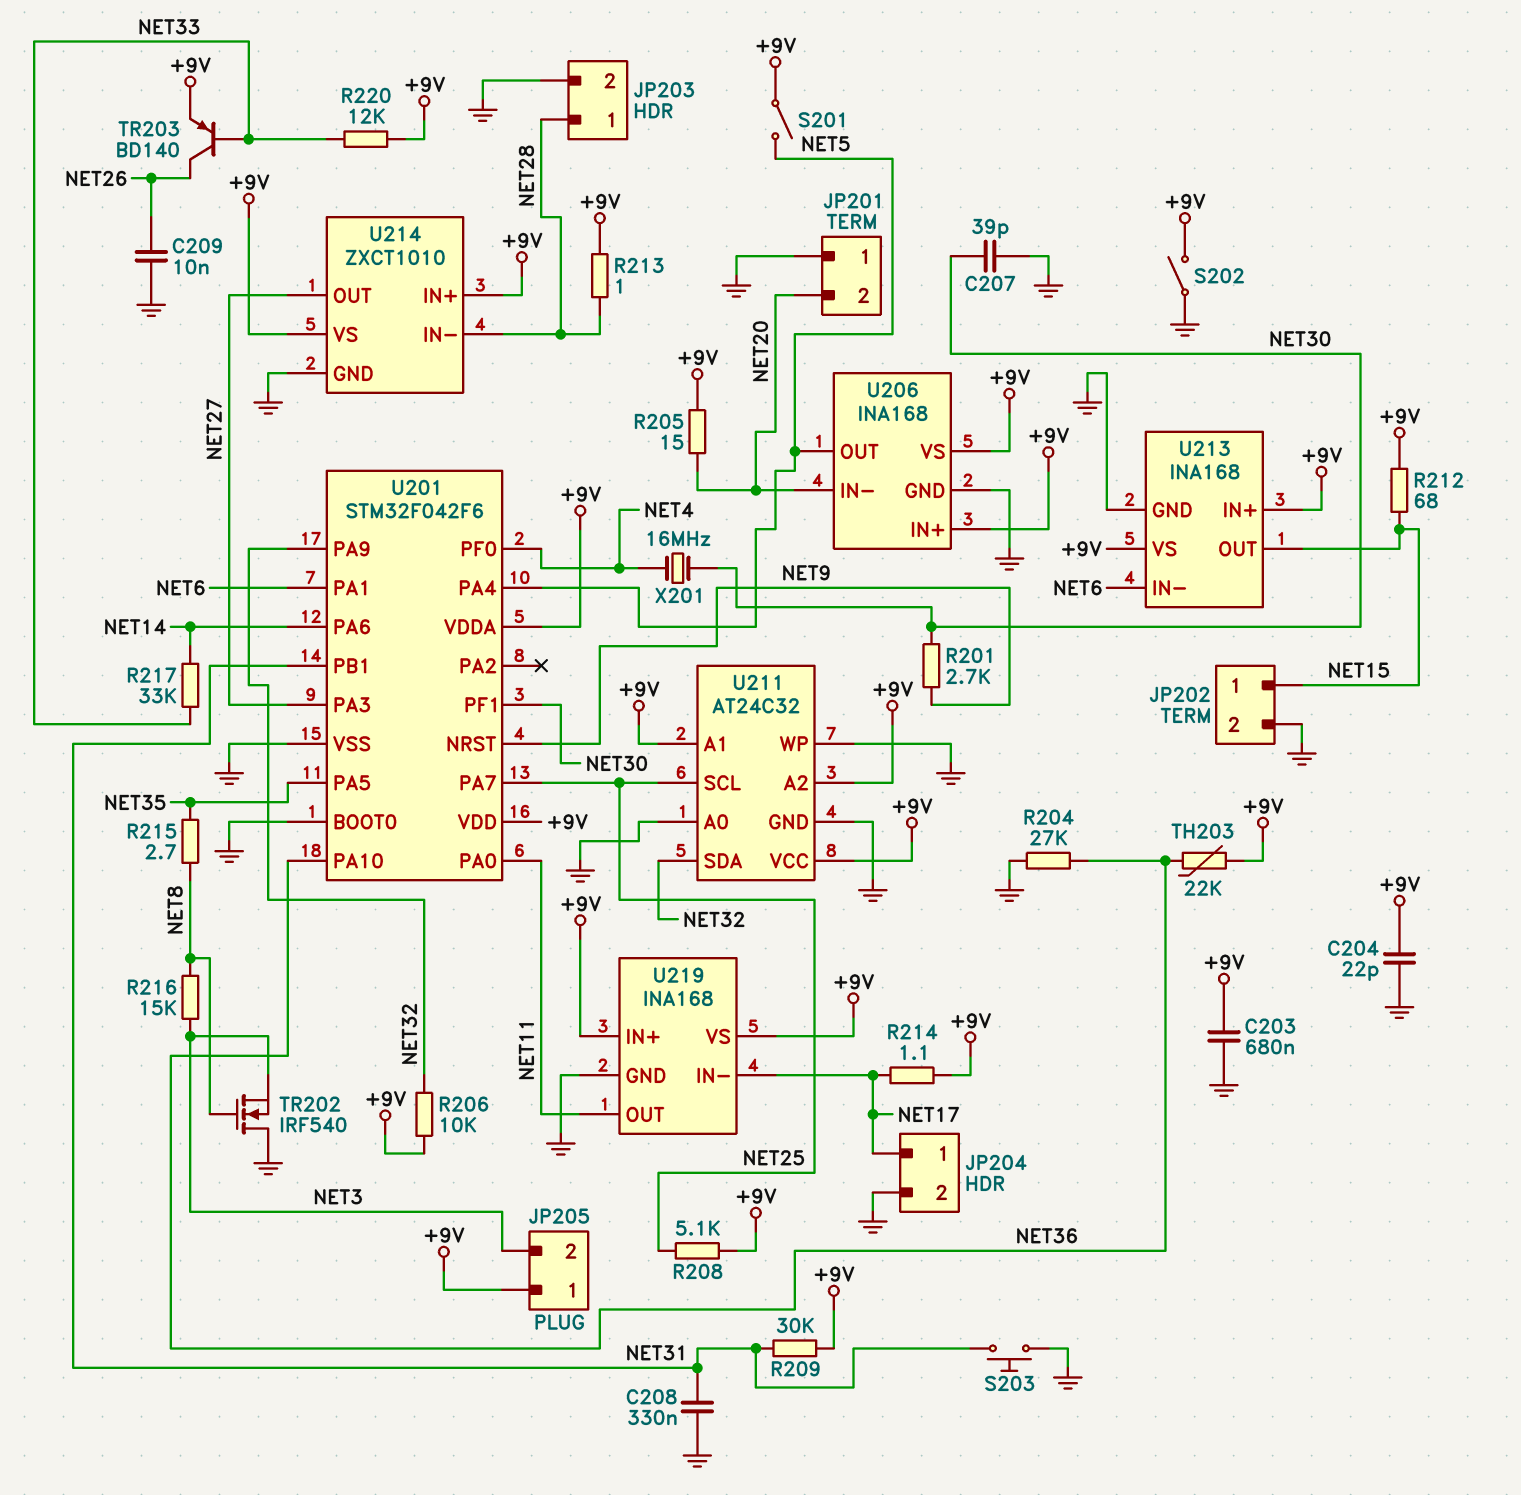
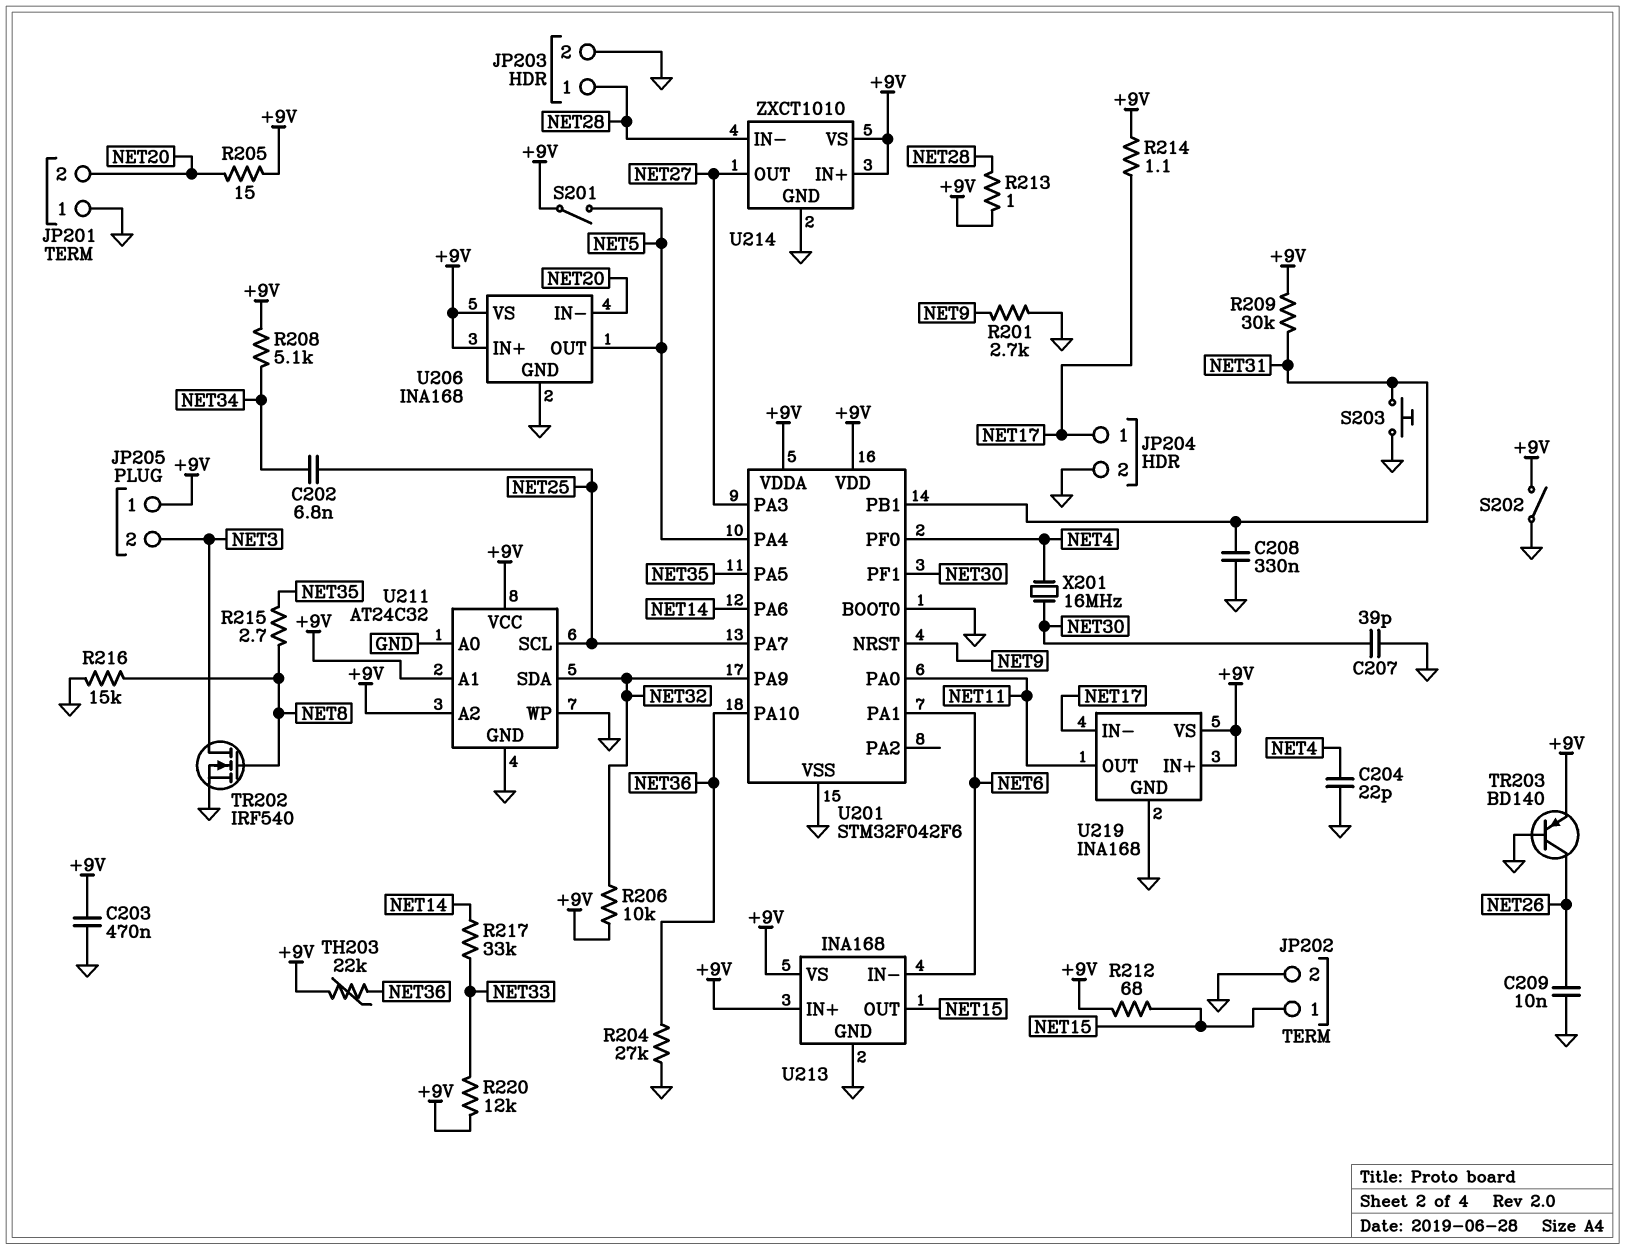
C202: none -> 6.8nF (NET25, NET34)
C203: 680nF (+9V, GND) -> 470nF (+9V, GND)
C204: 22pF (+9V, GND) -> 22pF (GND, NET4)
R201: 2.7k (NET9, NET30) -> 2.7k (GND, NET9)
R208: 5.1k (+9V, NET25) -> 5.1k (+9V, NET34)
R216: 15k (NET3, NET8) -> 15k (GND, NET8)
TR202: NMOS IRF540 (G NET8, D GND, S NET3) -> NMOS IRF540 (G NET8, D NET3, S GND)
TR203: PNP BD140 (B NET33, C NET26, E +9V) -> PNP BD140 (B GND, C NET26, E +9V)

